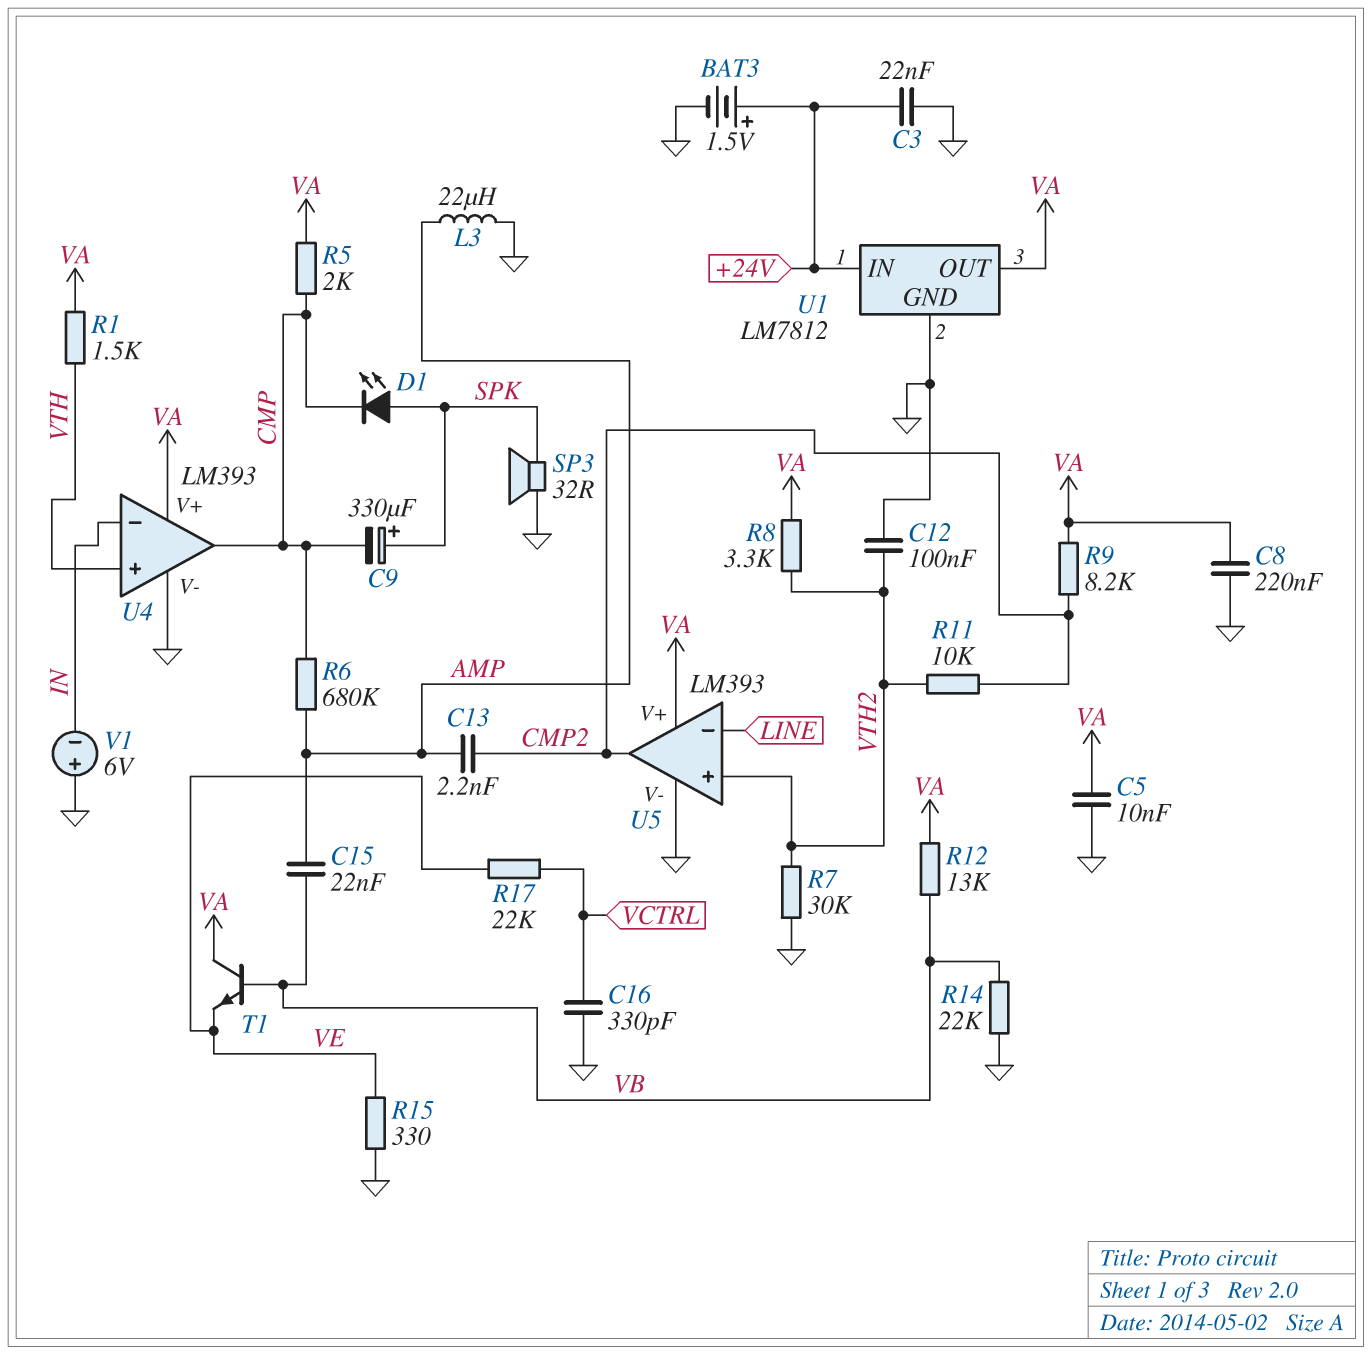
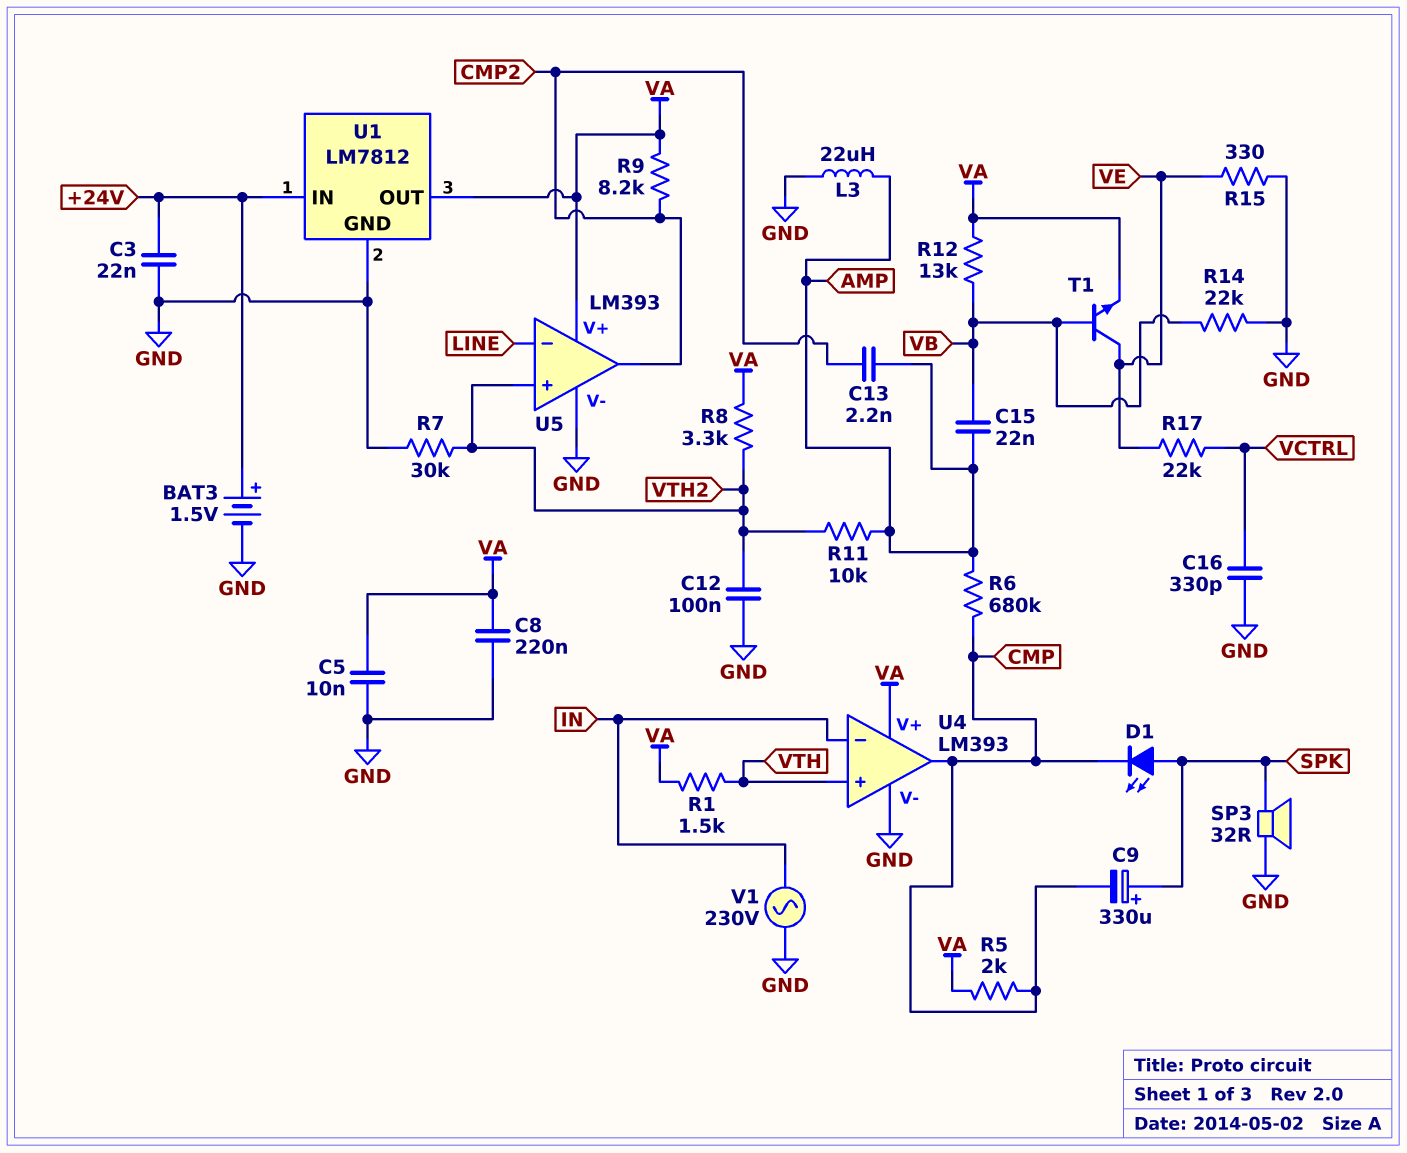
R11: 10k (CMP2, VTH2) -> 10k (AMP, VTH2)
T1: NPN (B VB, C VA, E VE) -> NPN (B VB, C VE, E VA)
V1: 6V (plus GND, minus IN) -> AC 230V (GND, IN)

